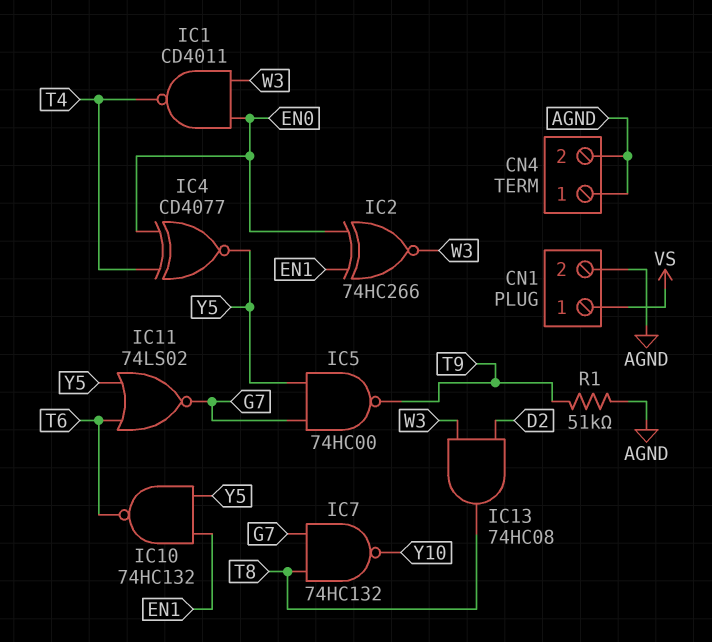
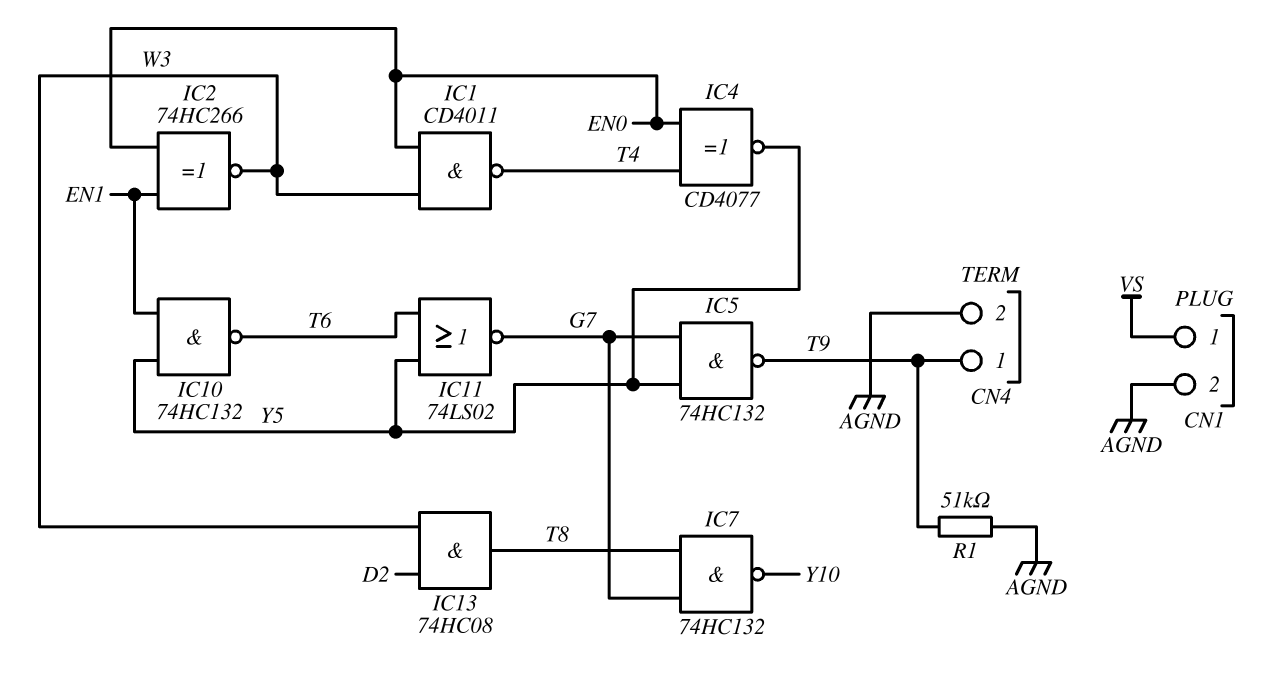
CN4 pin 1: AGND -> T9
IC5: NAND 74HC00 (in G7, in Y5, out T9) -> NAND 74HC132 (in G7, in Y5, out T9)

